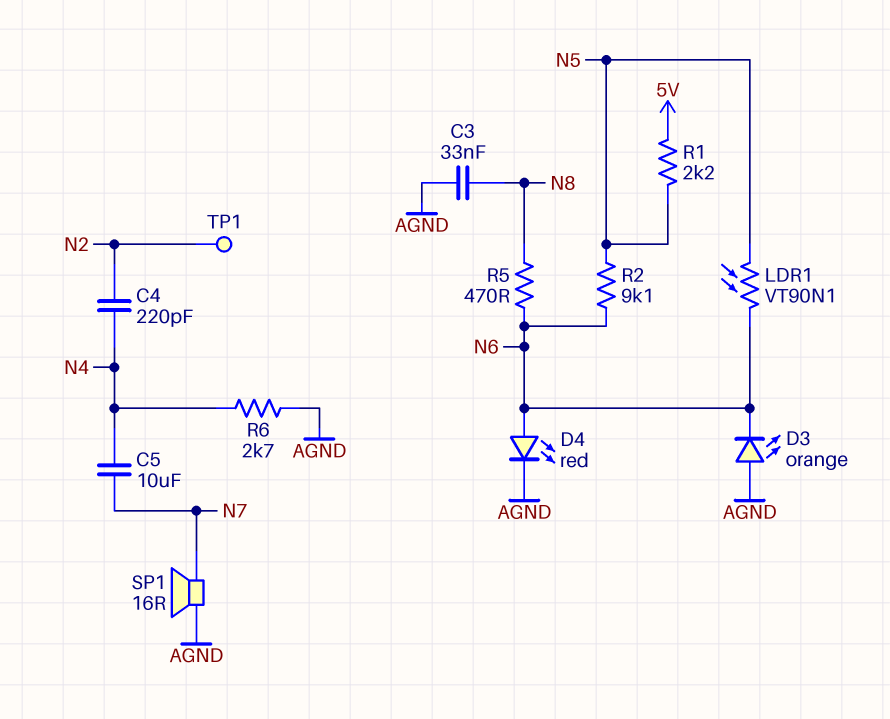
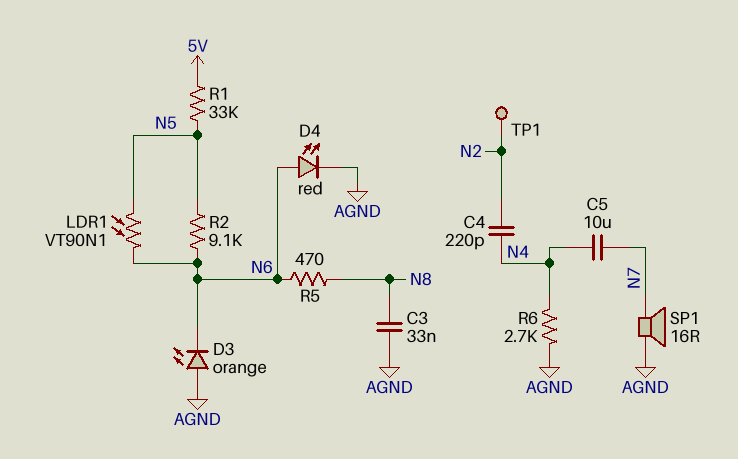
R1: 2.2k (5V, N5) -> 33k (5V, N5)

